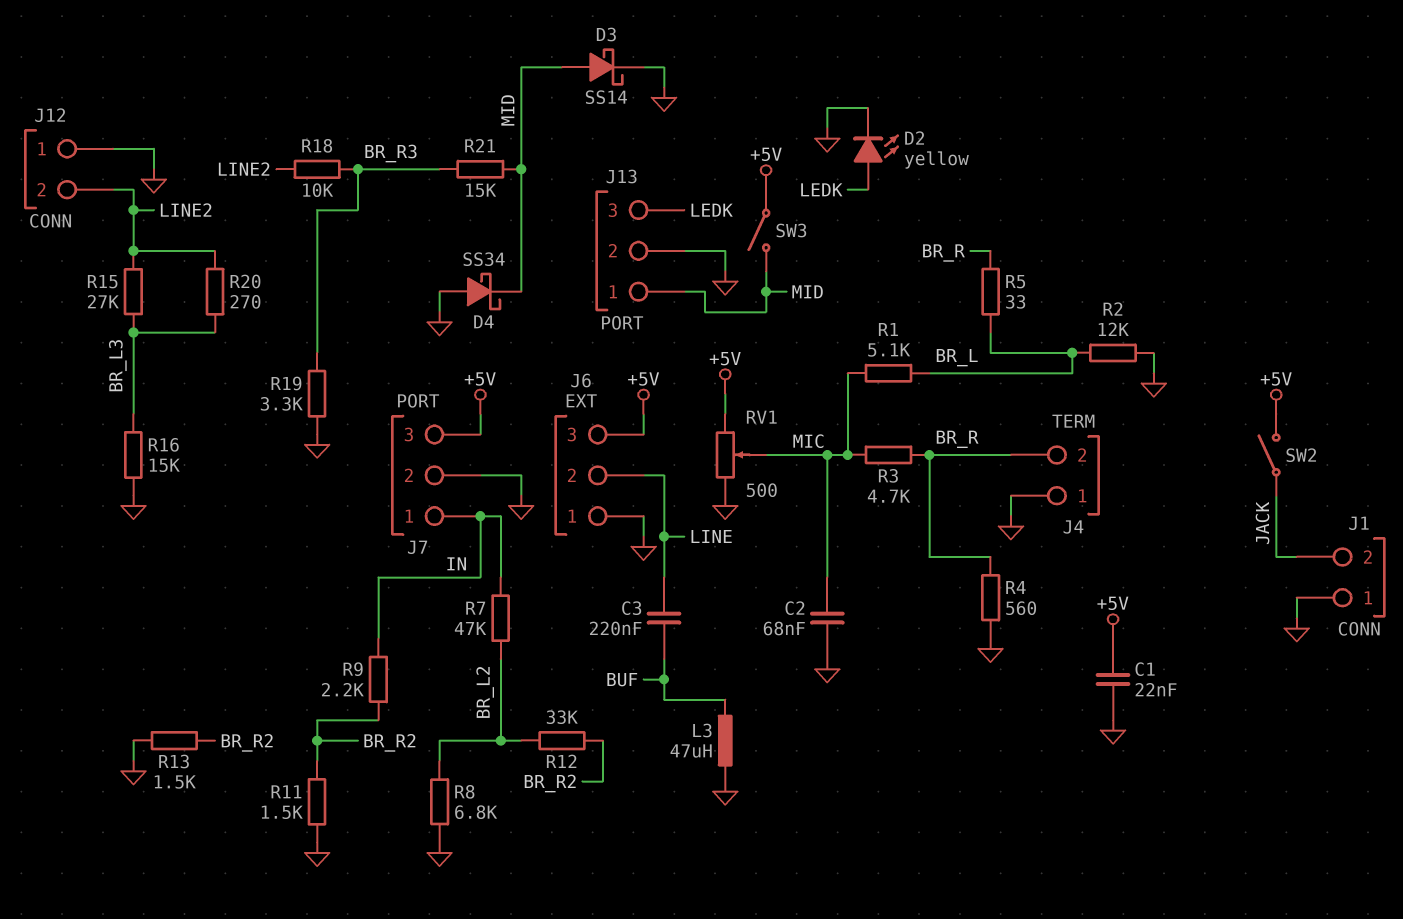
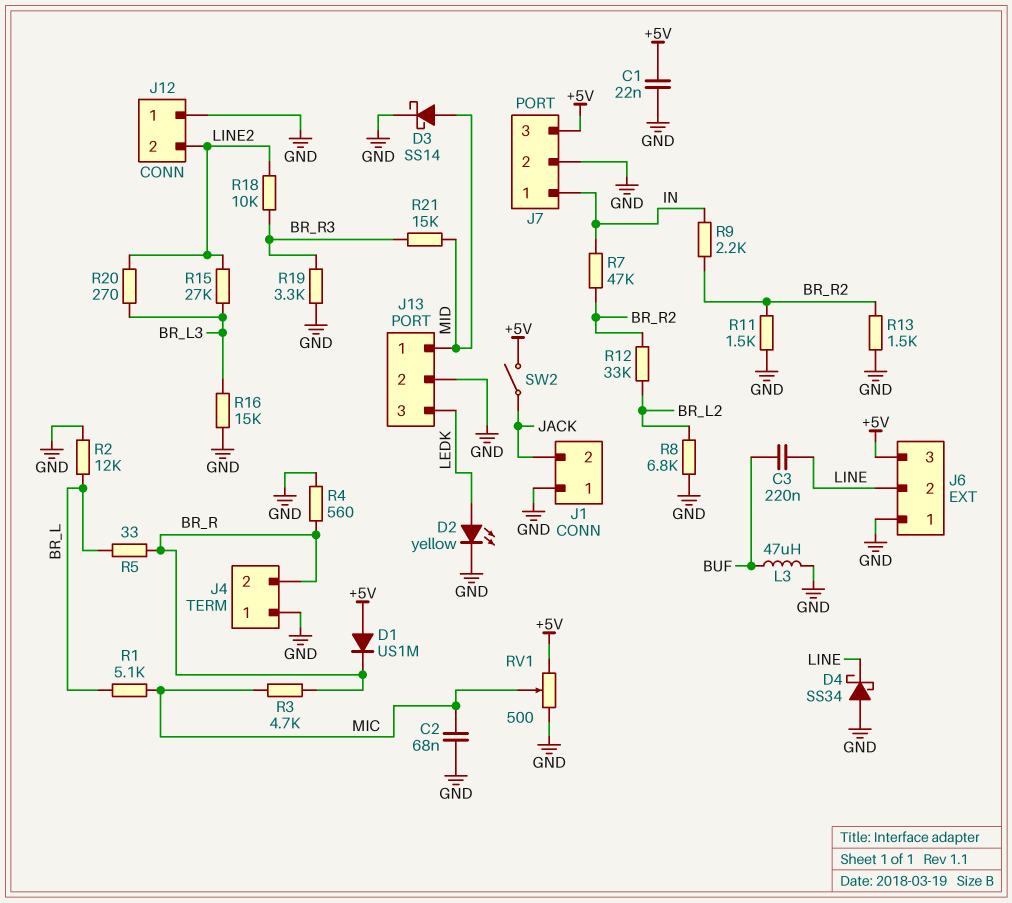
D1: none -> diode US1M (A +5V, K BR_R)
D4: schottky SS34 (A GND, K MID) -> schottky SS34 (A GND, K LINE)
R7: 47k (BR_L2, IN) -> 47k (BR_R2, IN)
SW3: switch (+5V, MID) -> none

